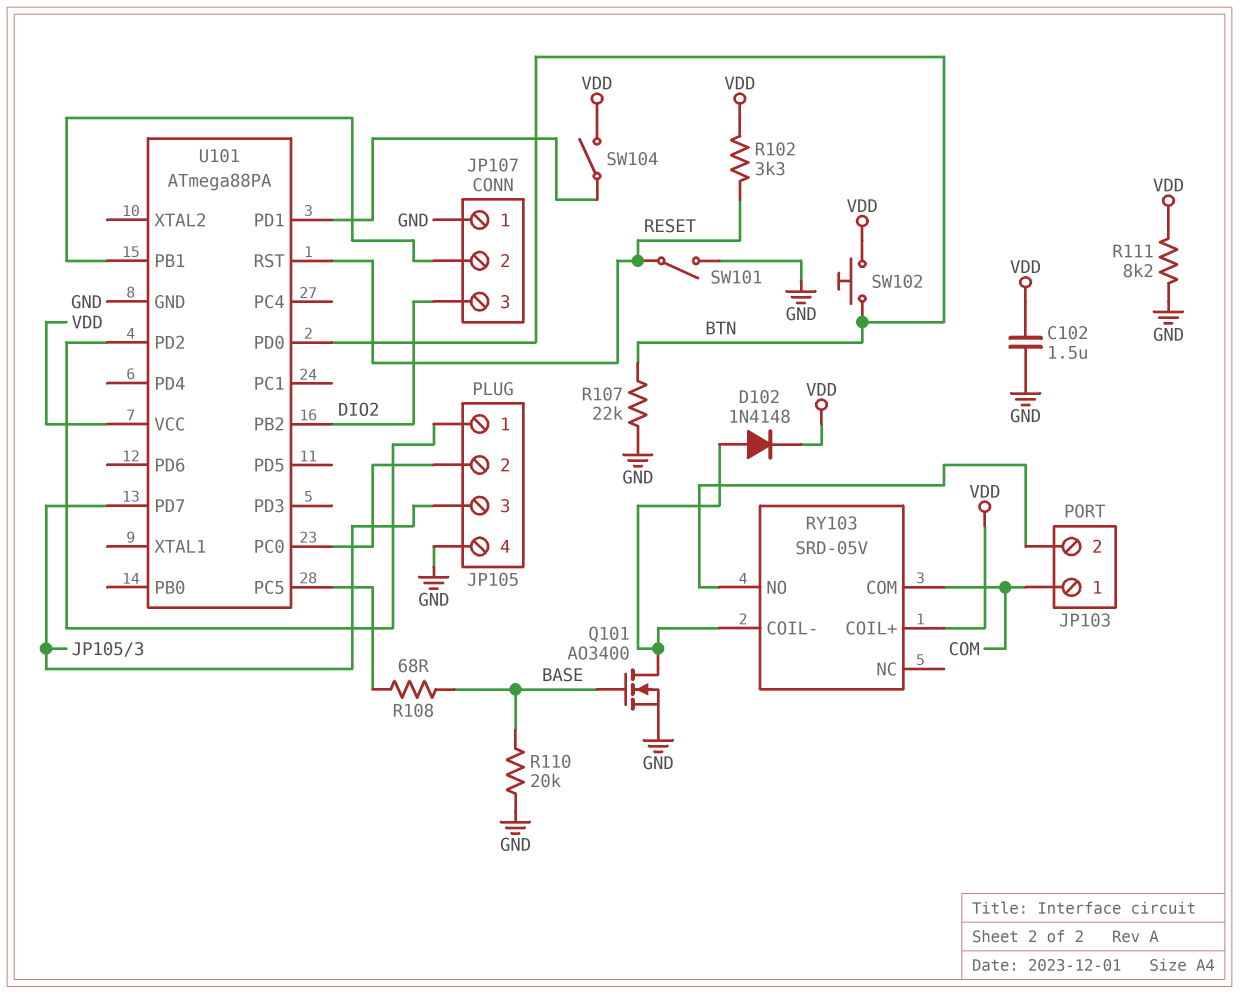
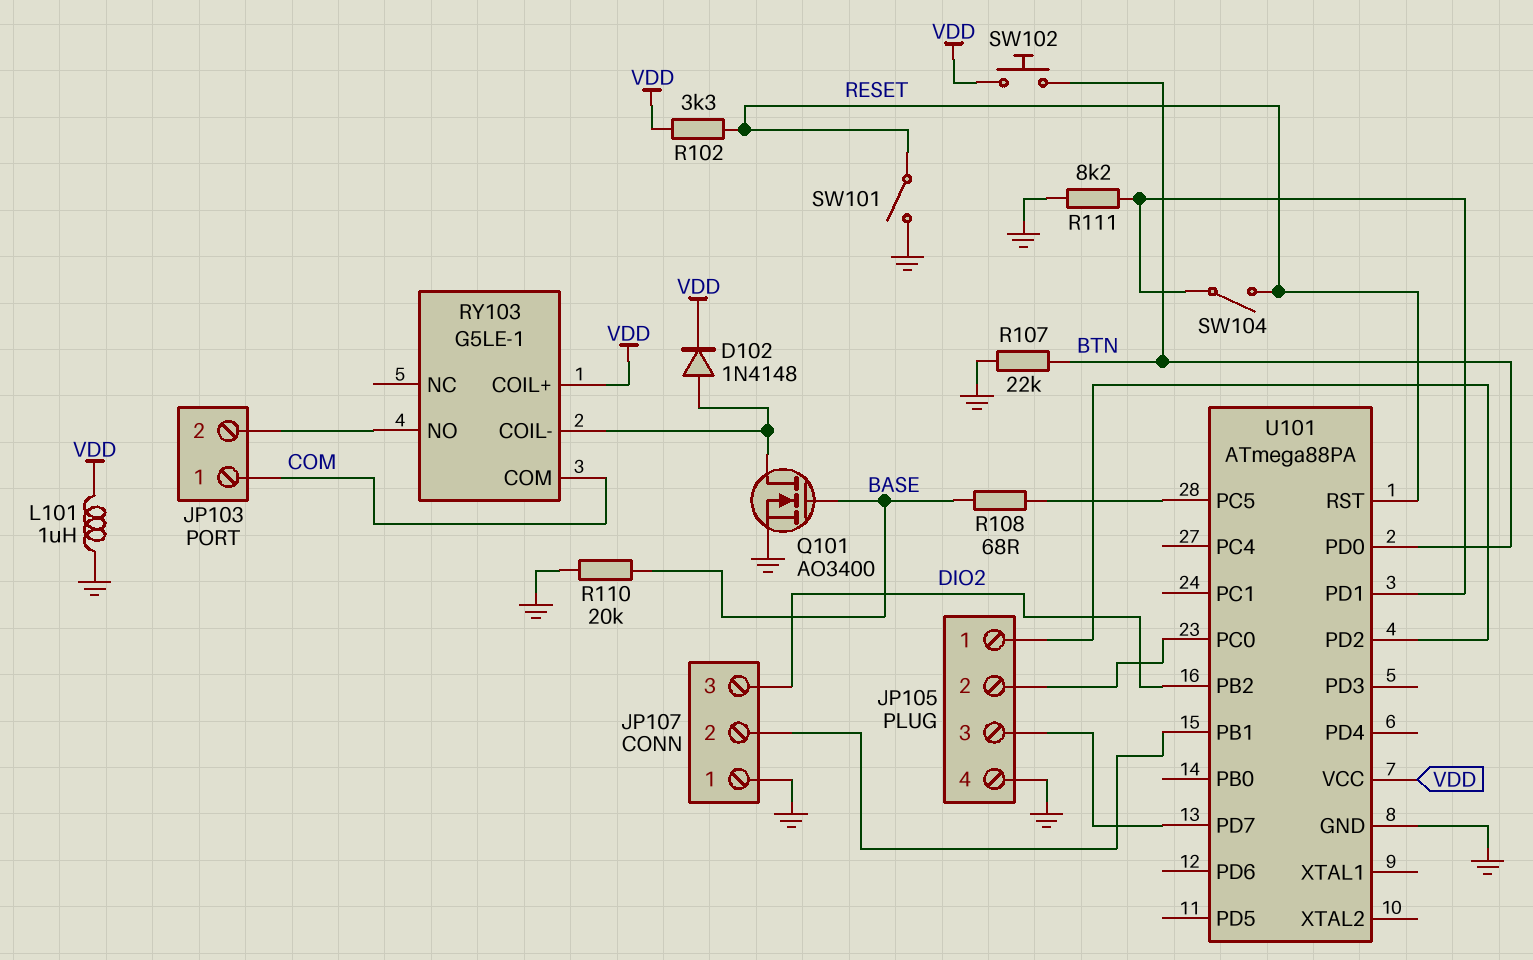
C102: 1.5uF (GND, VDD) -> none
L101: none -> 1uH (GND, VDD)
R111: 8.2k (GND, VDD) -> 8.2k (GND, U101/PD1)
RY103: SRD-05V -> G5LE-1
SW104: switch (U101/PD1, VDD) -> switch (RESET, U101/PD1)

